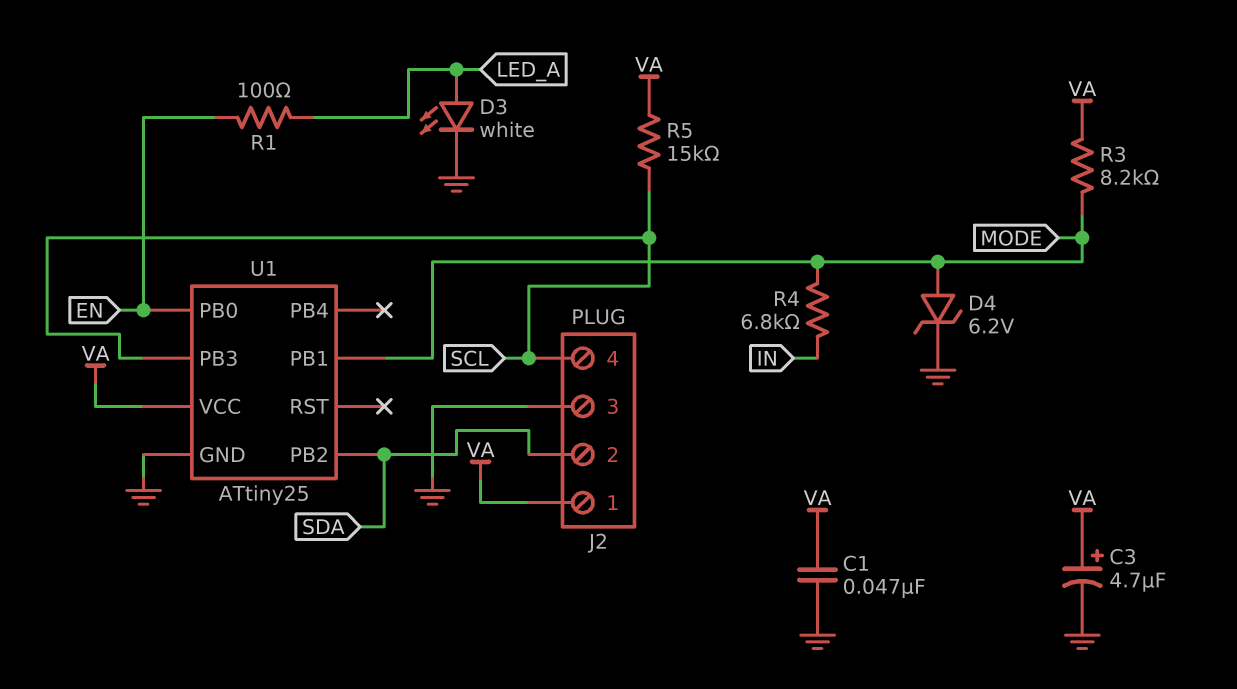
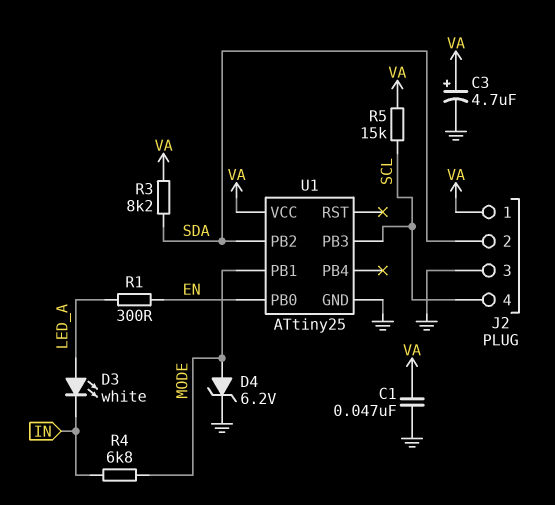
D3: LED white (A LED_A, K GND) -> LED white (A LED_A, K IN)
R1: 100 (EN, LED_A) -> 300 (EN, LED_A)
R3: 8.2k (MODE, VA) -> 8.2k (SDA, VA)

